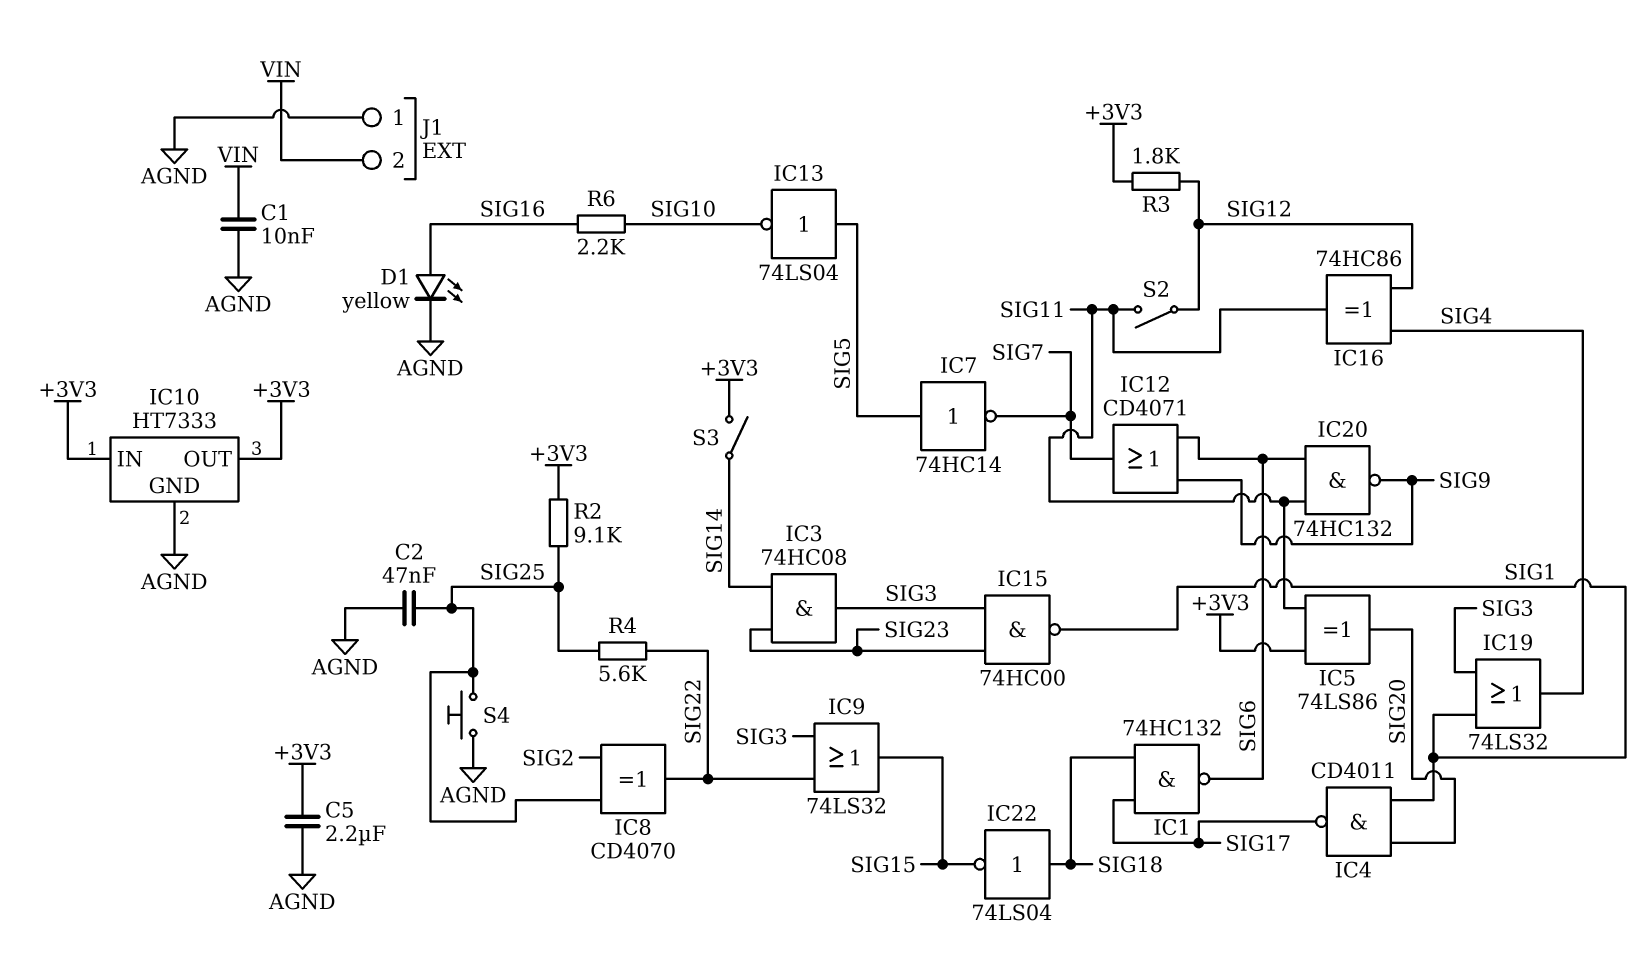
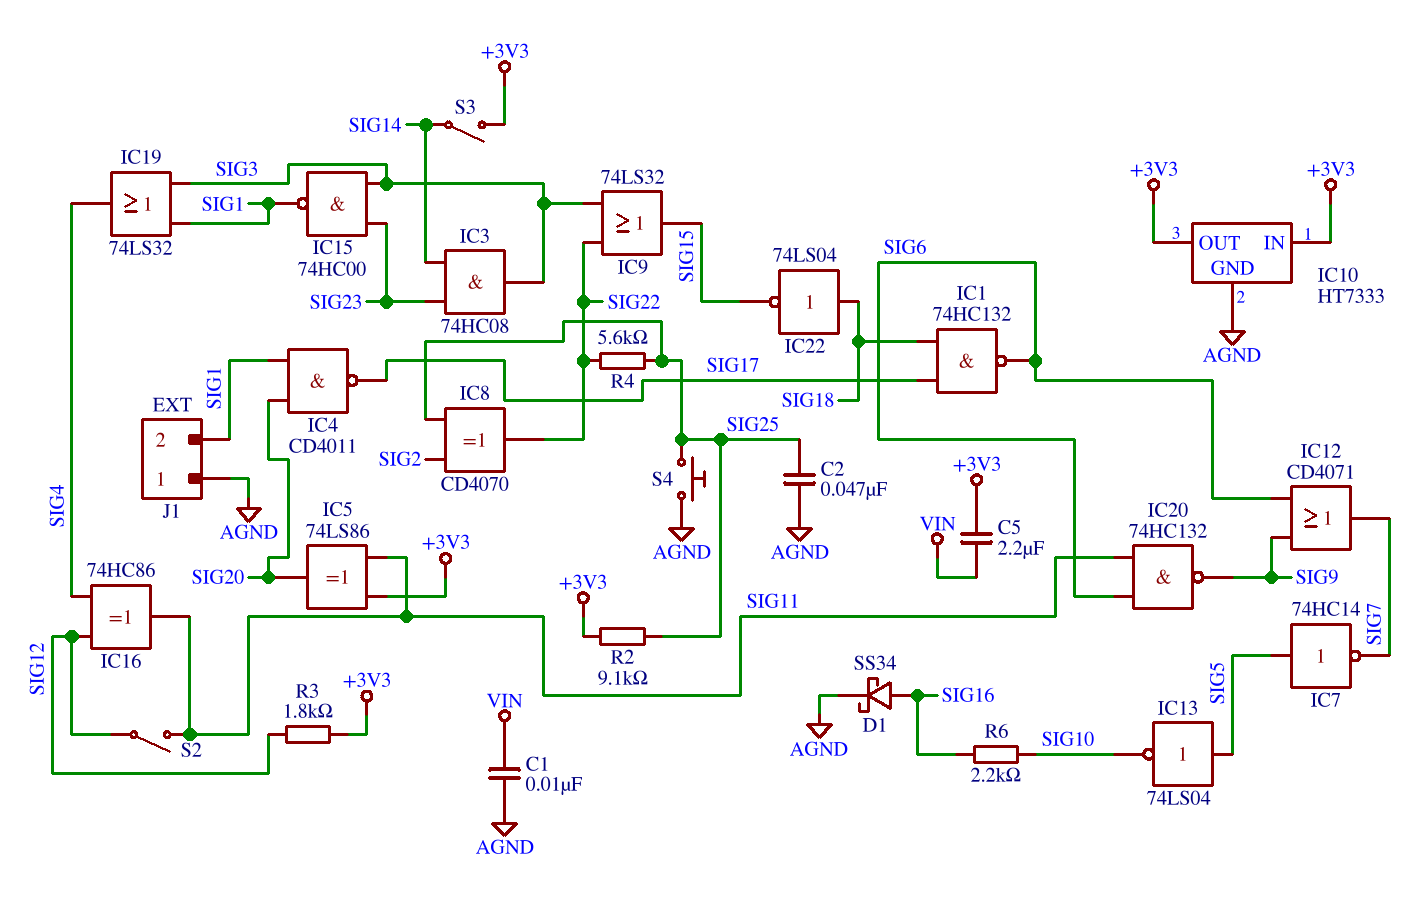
C5: 2.2uF (+3V3, AGND) -> 2.2uF (+3V3, VIN)
D1: LED yellow (A SIG16, K AGND) -> schottky SS34 (A SIG16, K AGND)
J1 pin 2: VIN -> SIG1

